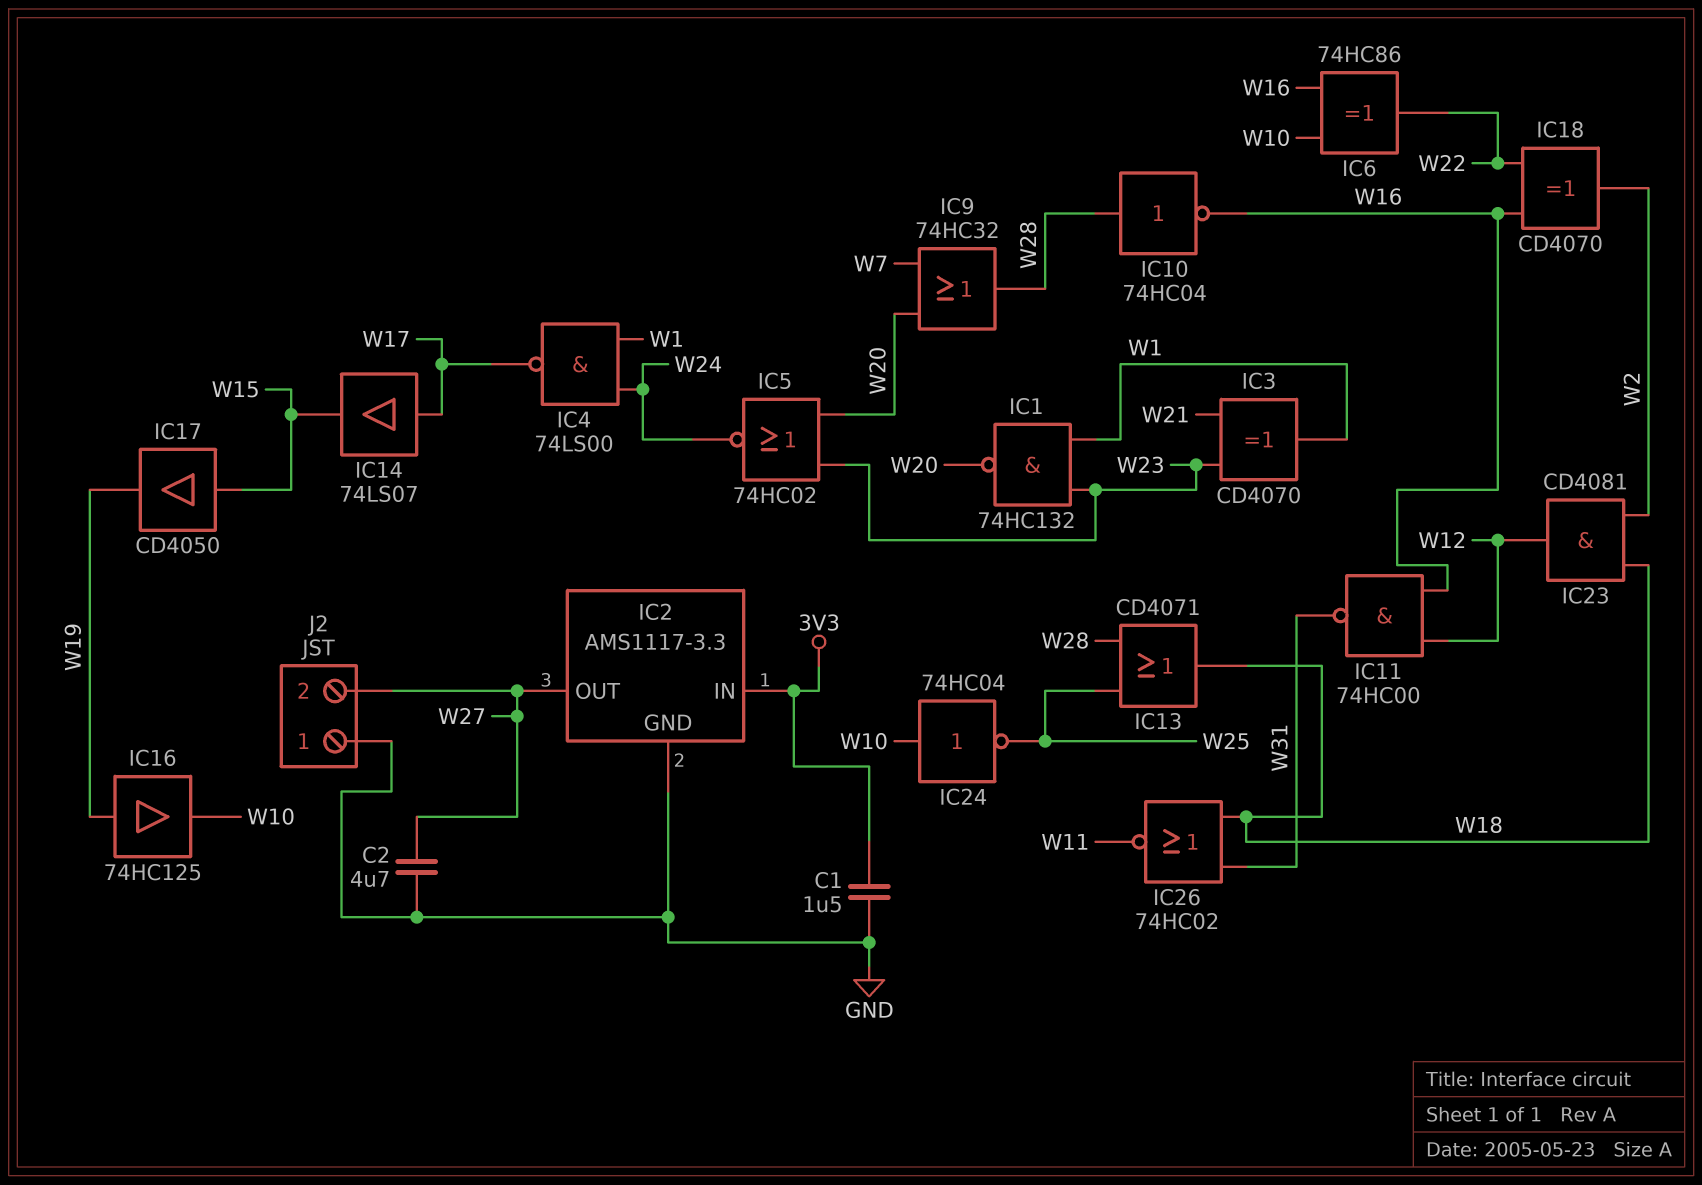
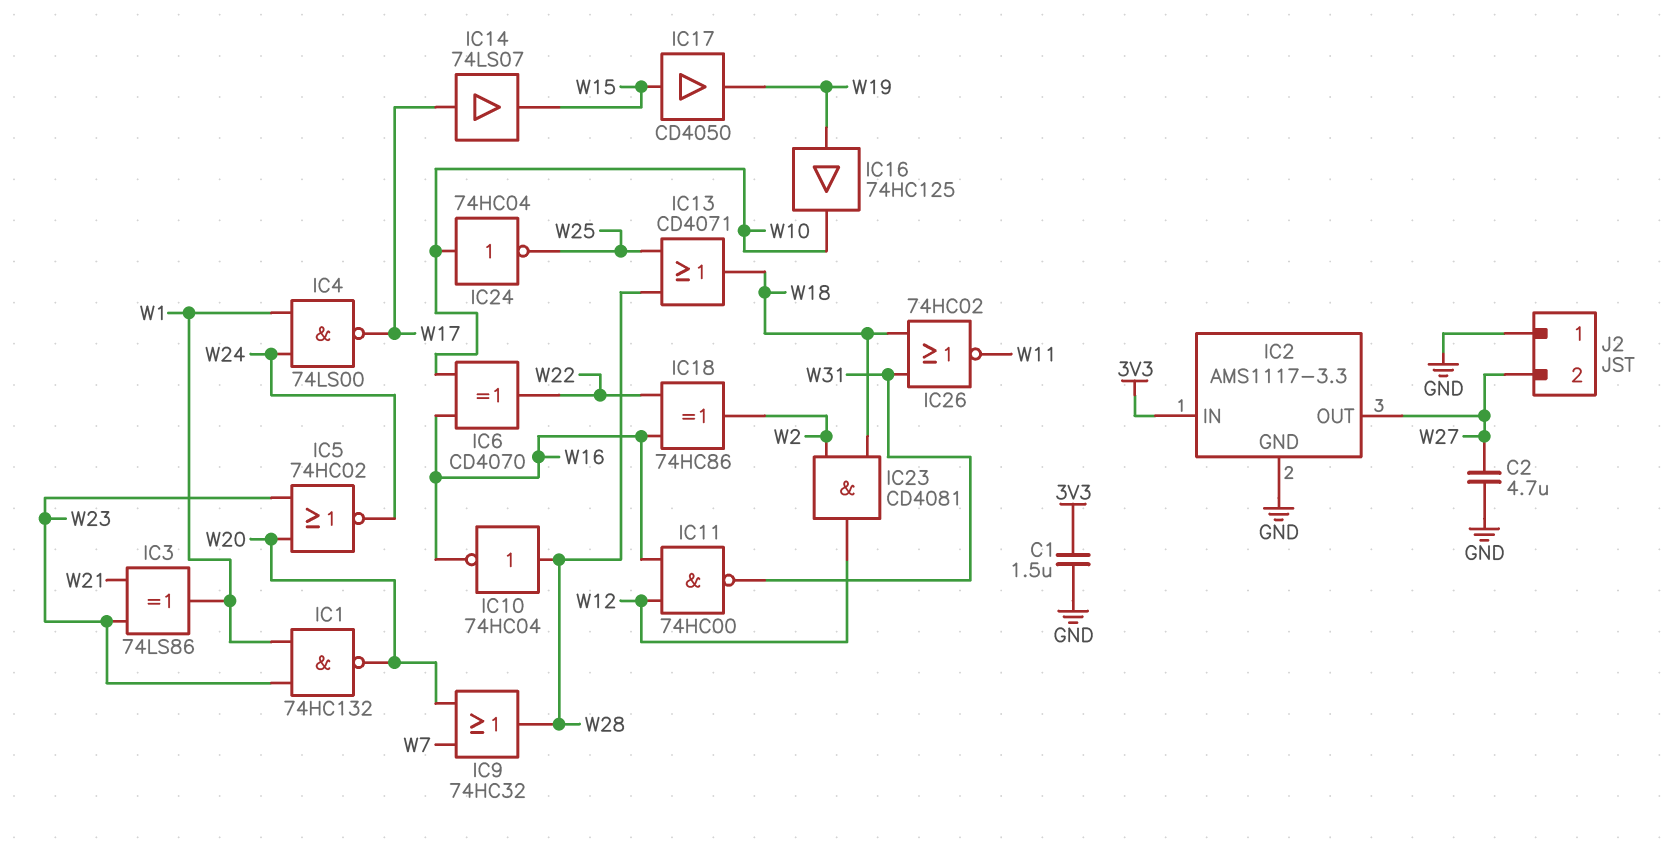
IC3: XOR CD4070 (in W21, in W23, out W1) -> XOR 74LS86 (in W21, in W23, out W1)
IC6: XOR 74HC86 (in W10, in W16, out W22) -> XOR CD4070 (in W10, in W16, out W22)
IC18: XOR CD4070 (in W16, in W22, out W2) -> XOR 74HC86 (in W16, in W22, out W2)

